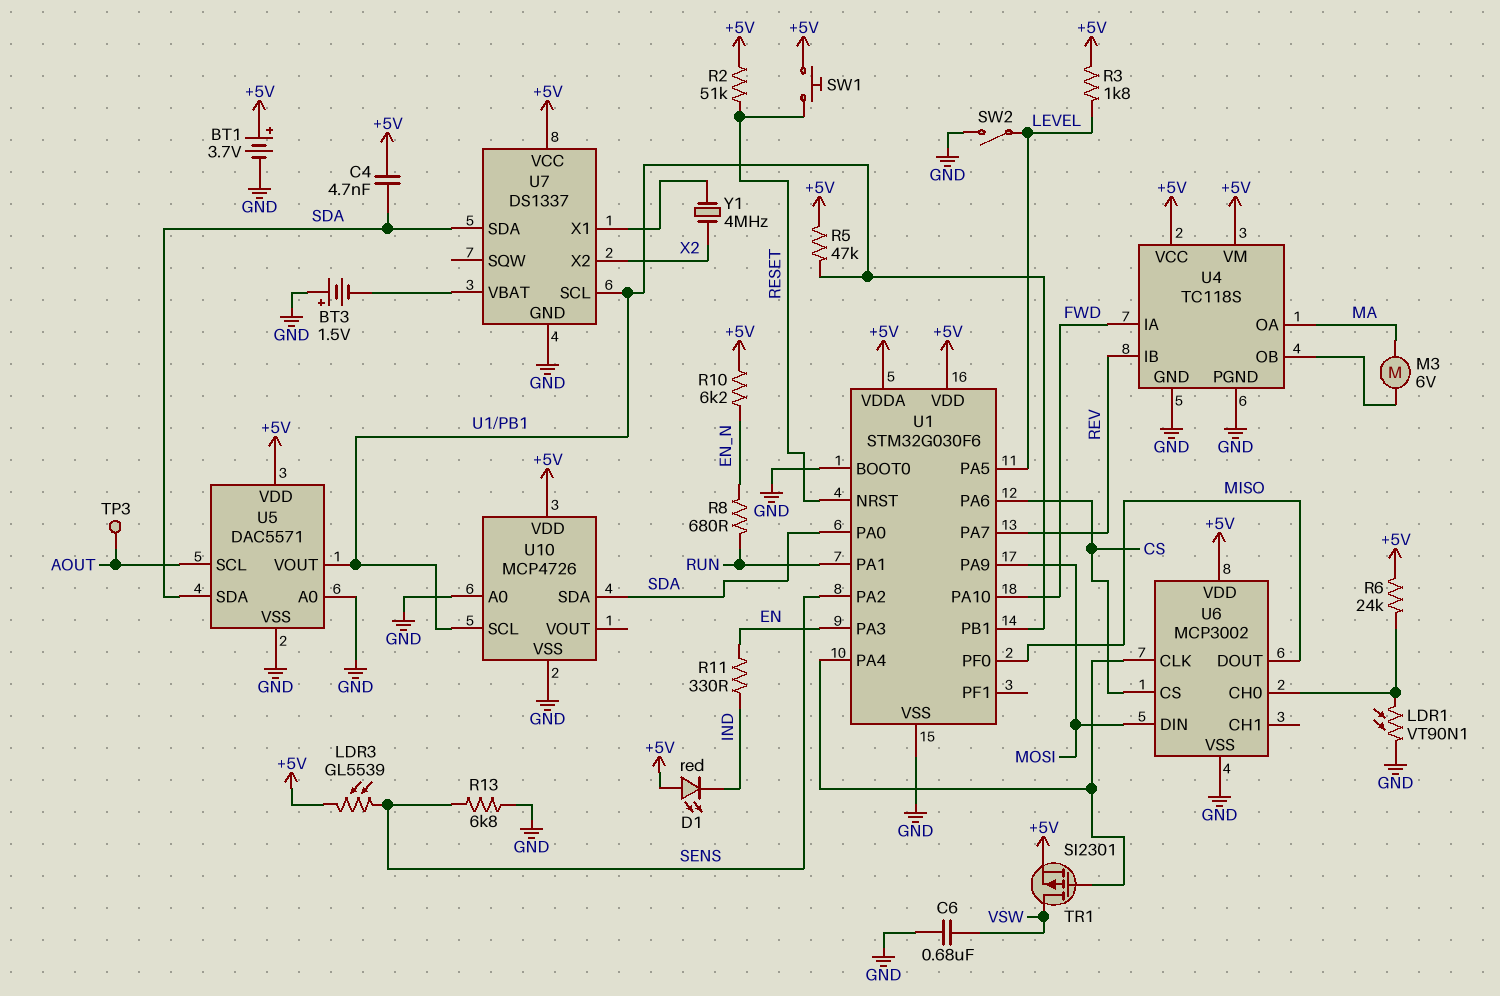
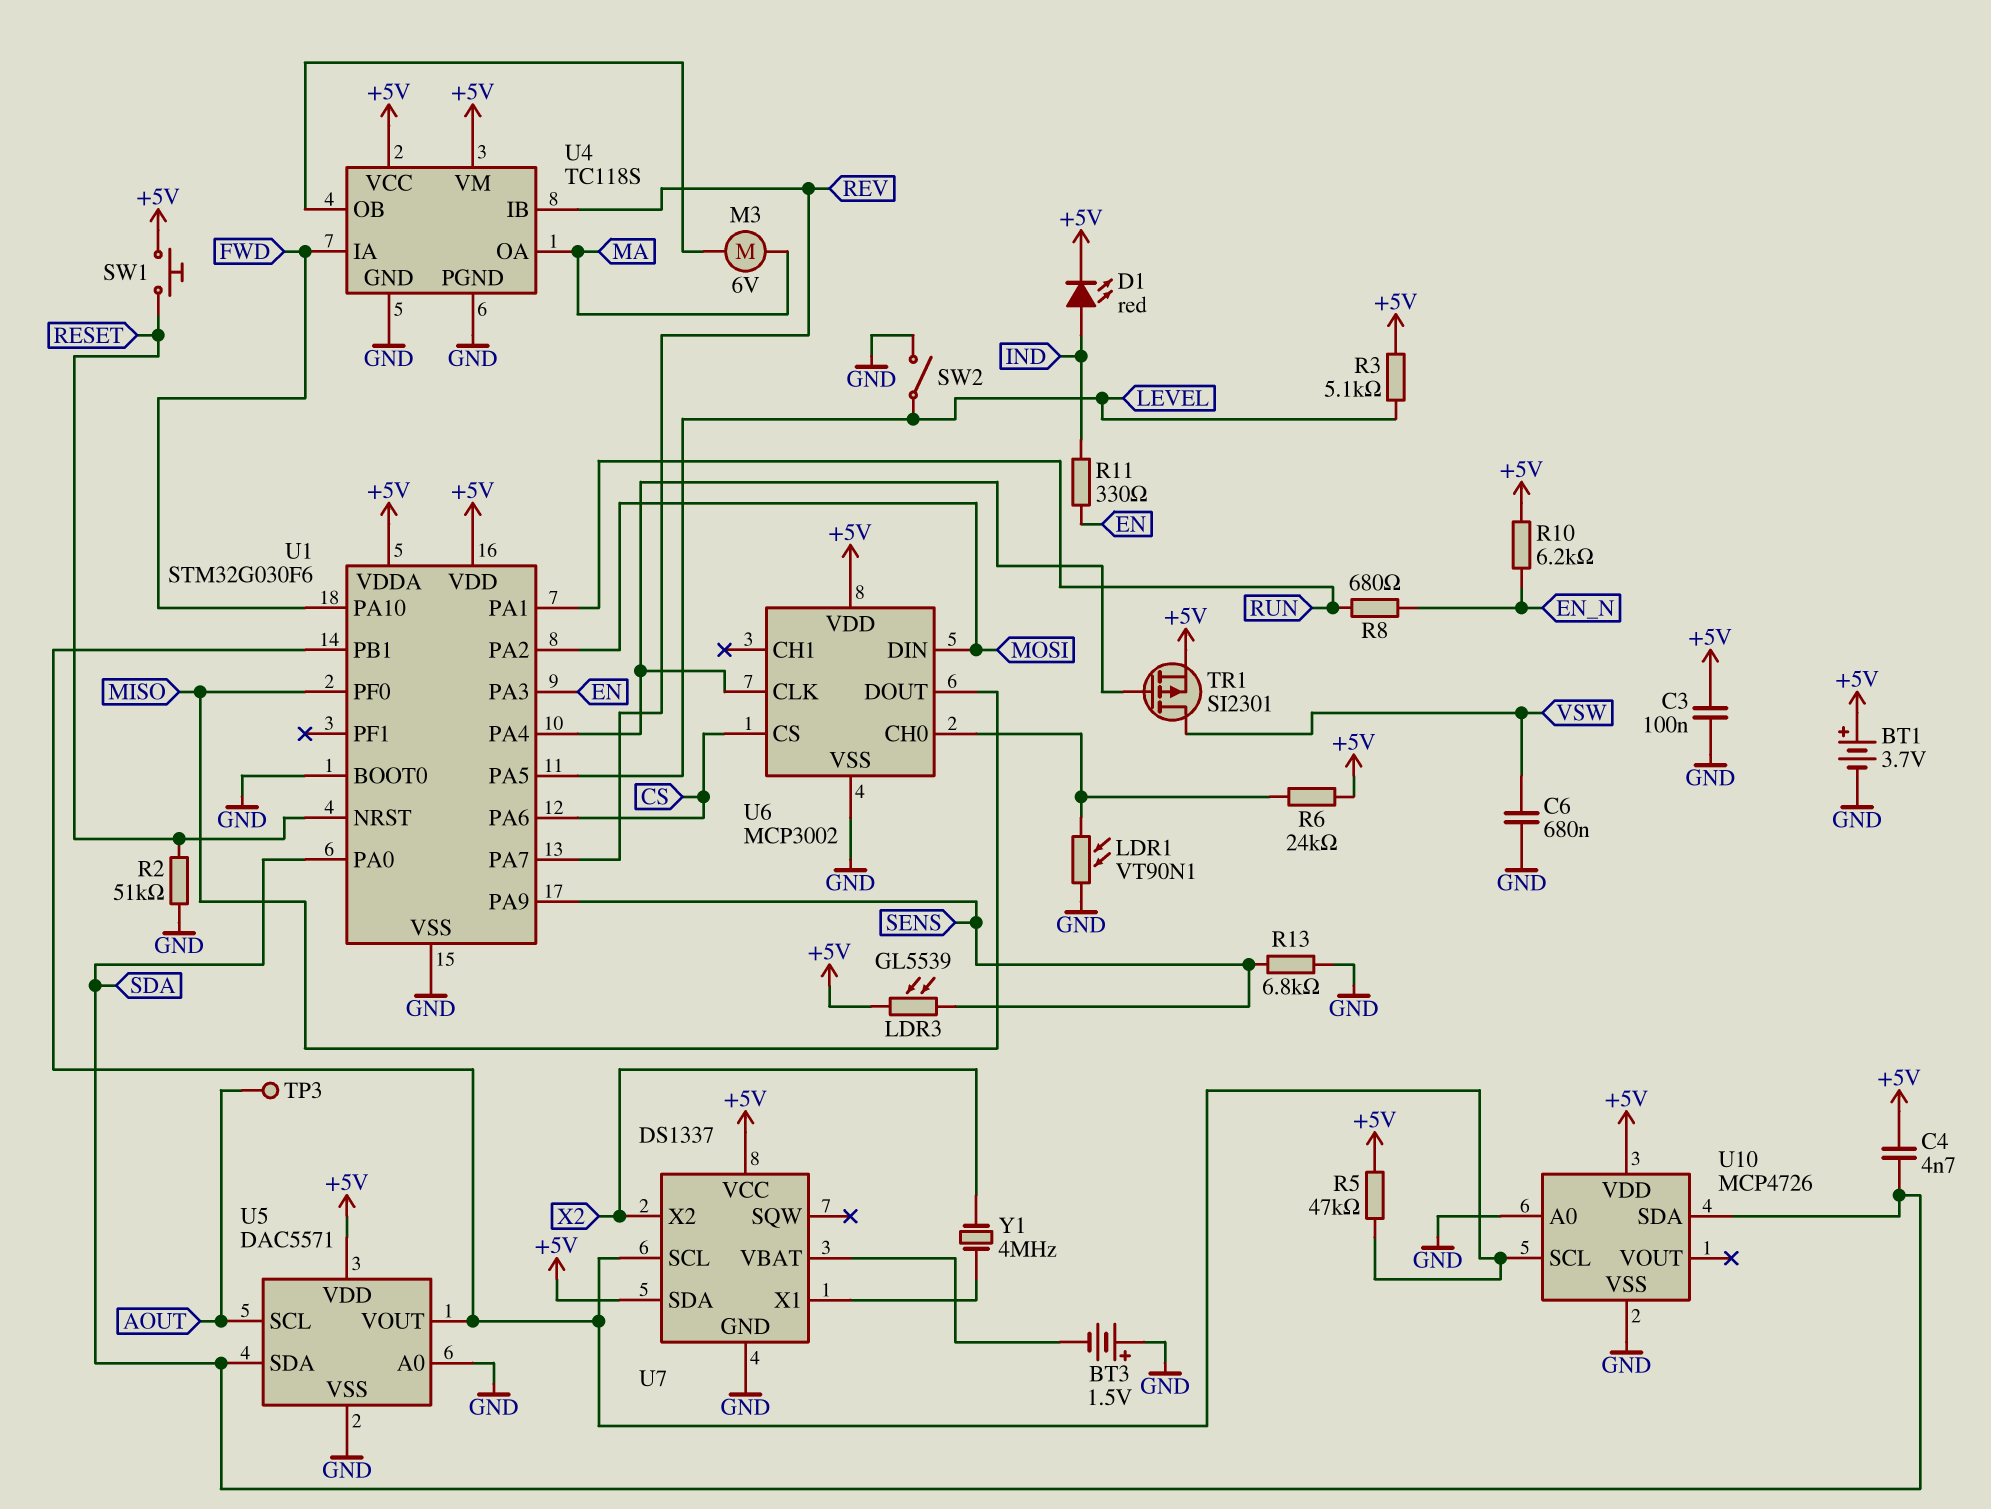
C3: none -> 100nF (+5V, GND)
D1: LED red (A +5V, K IND) -> LED red (A IND, K +5V)
R2: 51k (+5V, RESET) -> 51k (GND, RESET)
R3: 1.8k (+5V, LEVEL) -> 5.1k (+5V, LEVEL)
U1 pin PA2: SENS -> MOSI
U1 pin PA9: MOSI -> SENS
U7 pin SDA: SDA -> +5V

